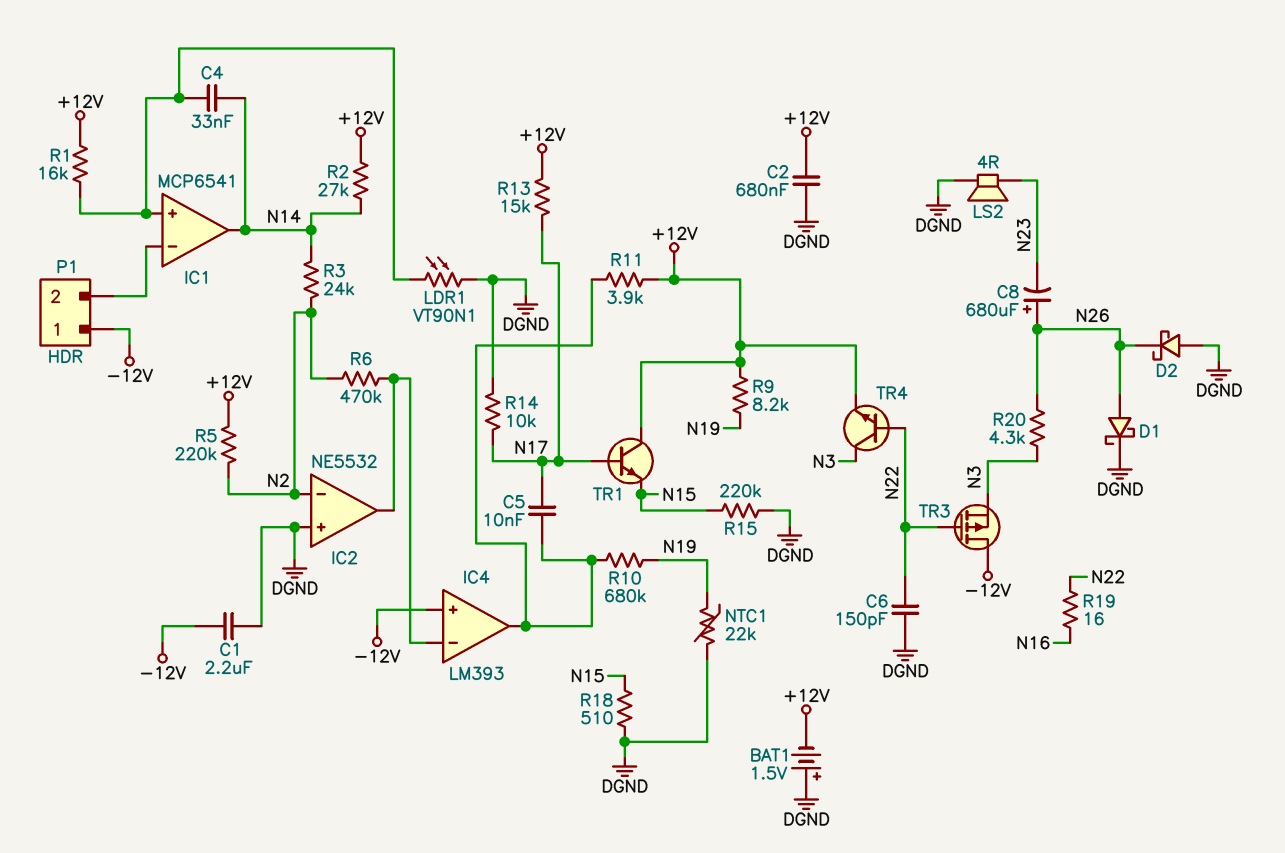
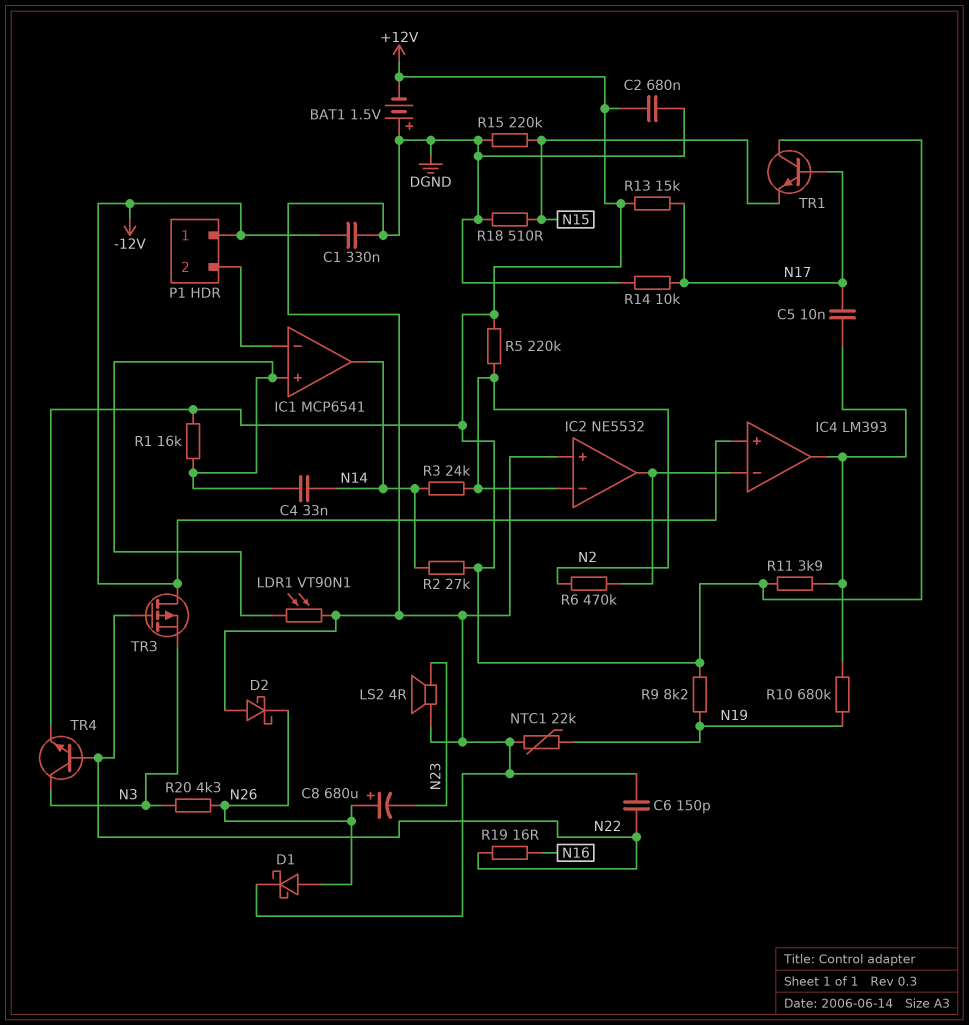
C1: 2.2uF (-12V, DGND) -> 330nF (-12V, DGND)

